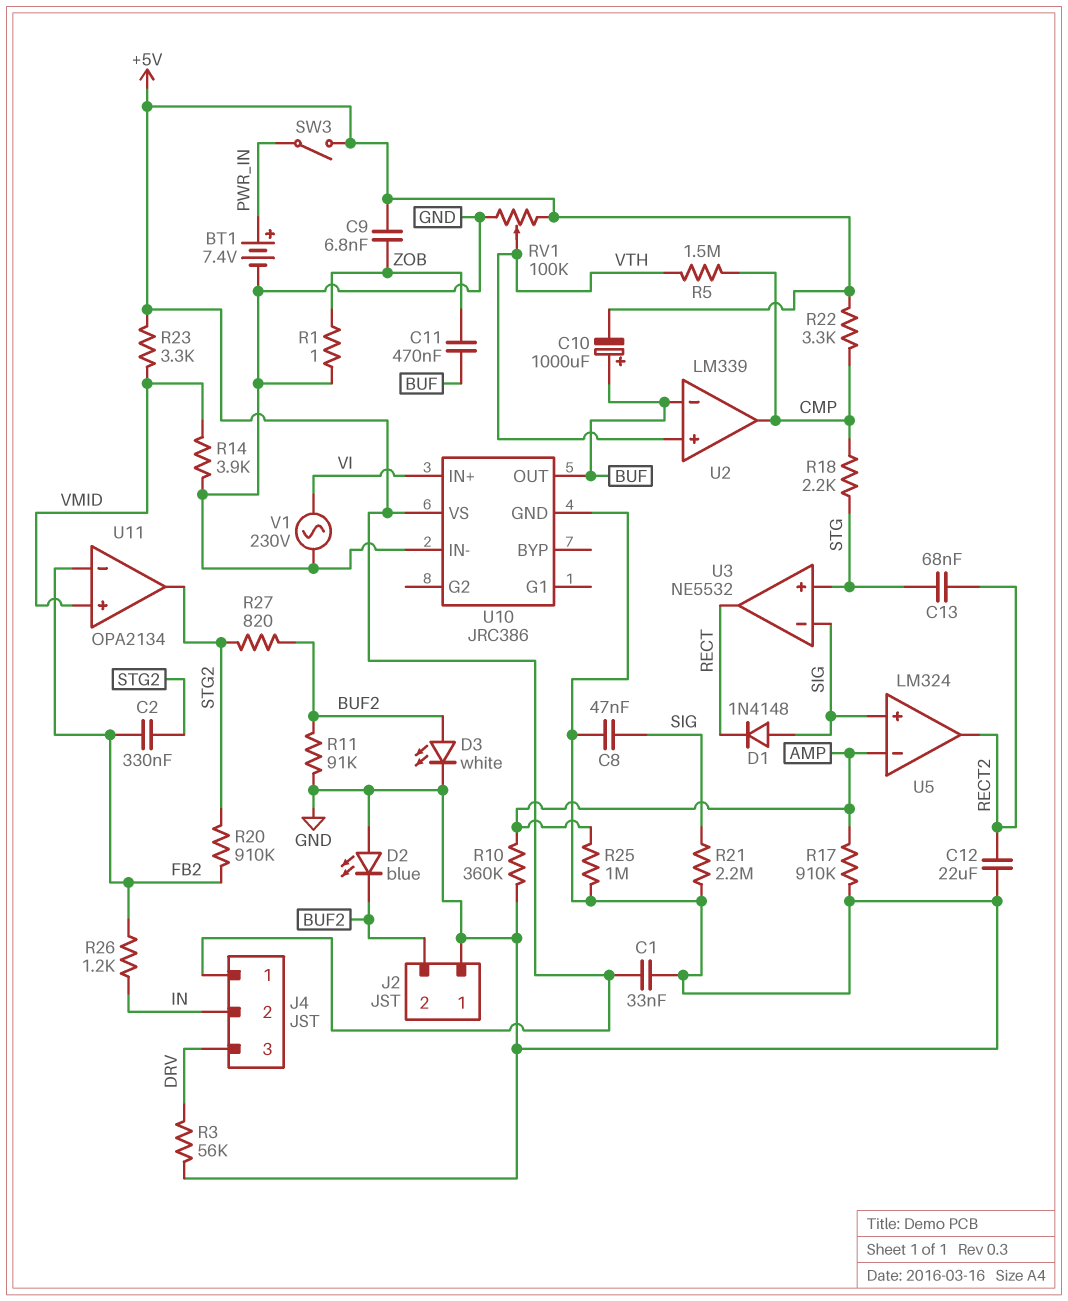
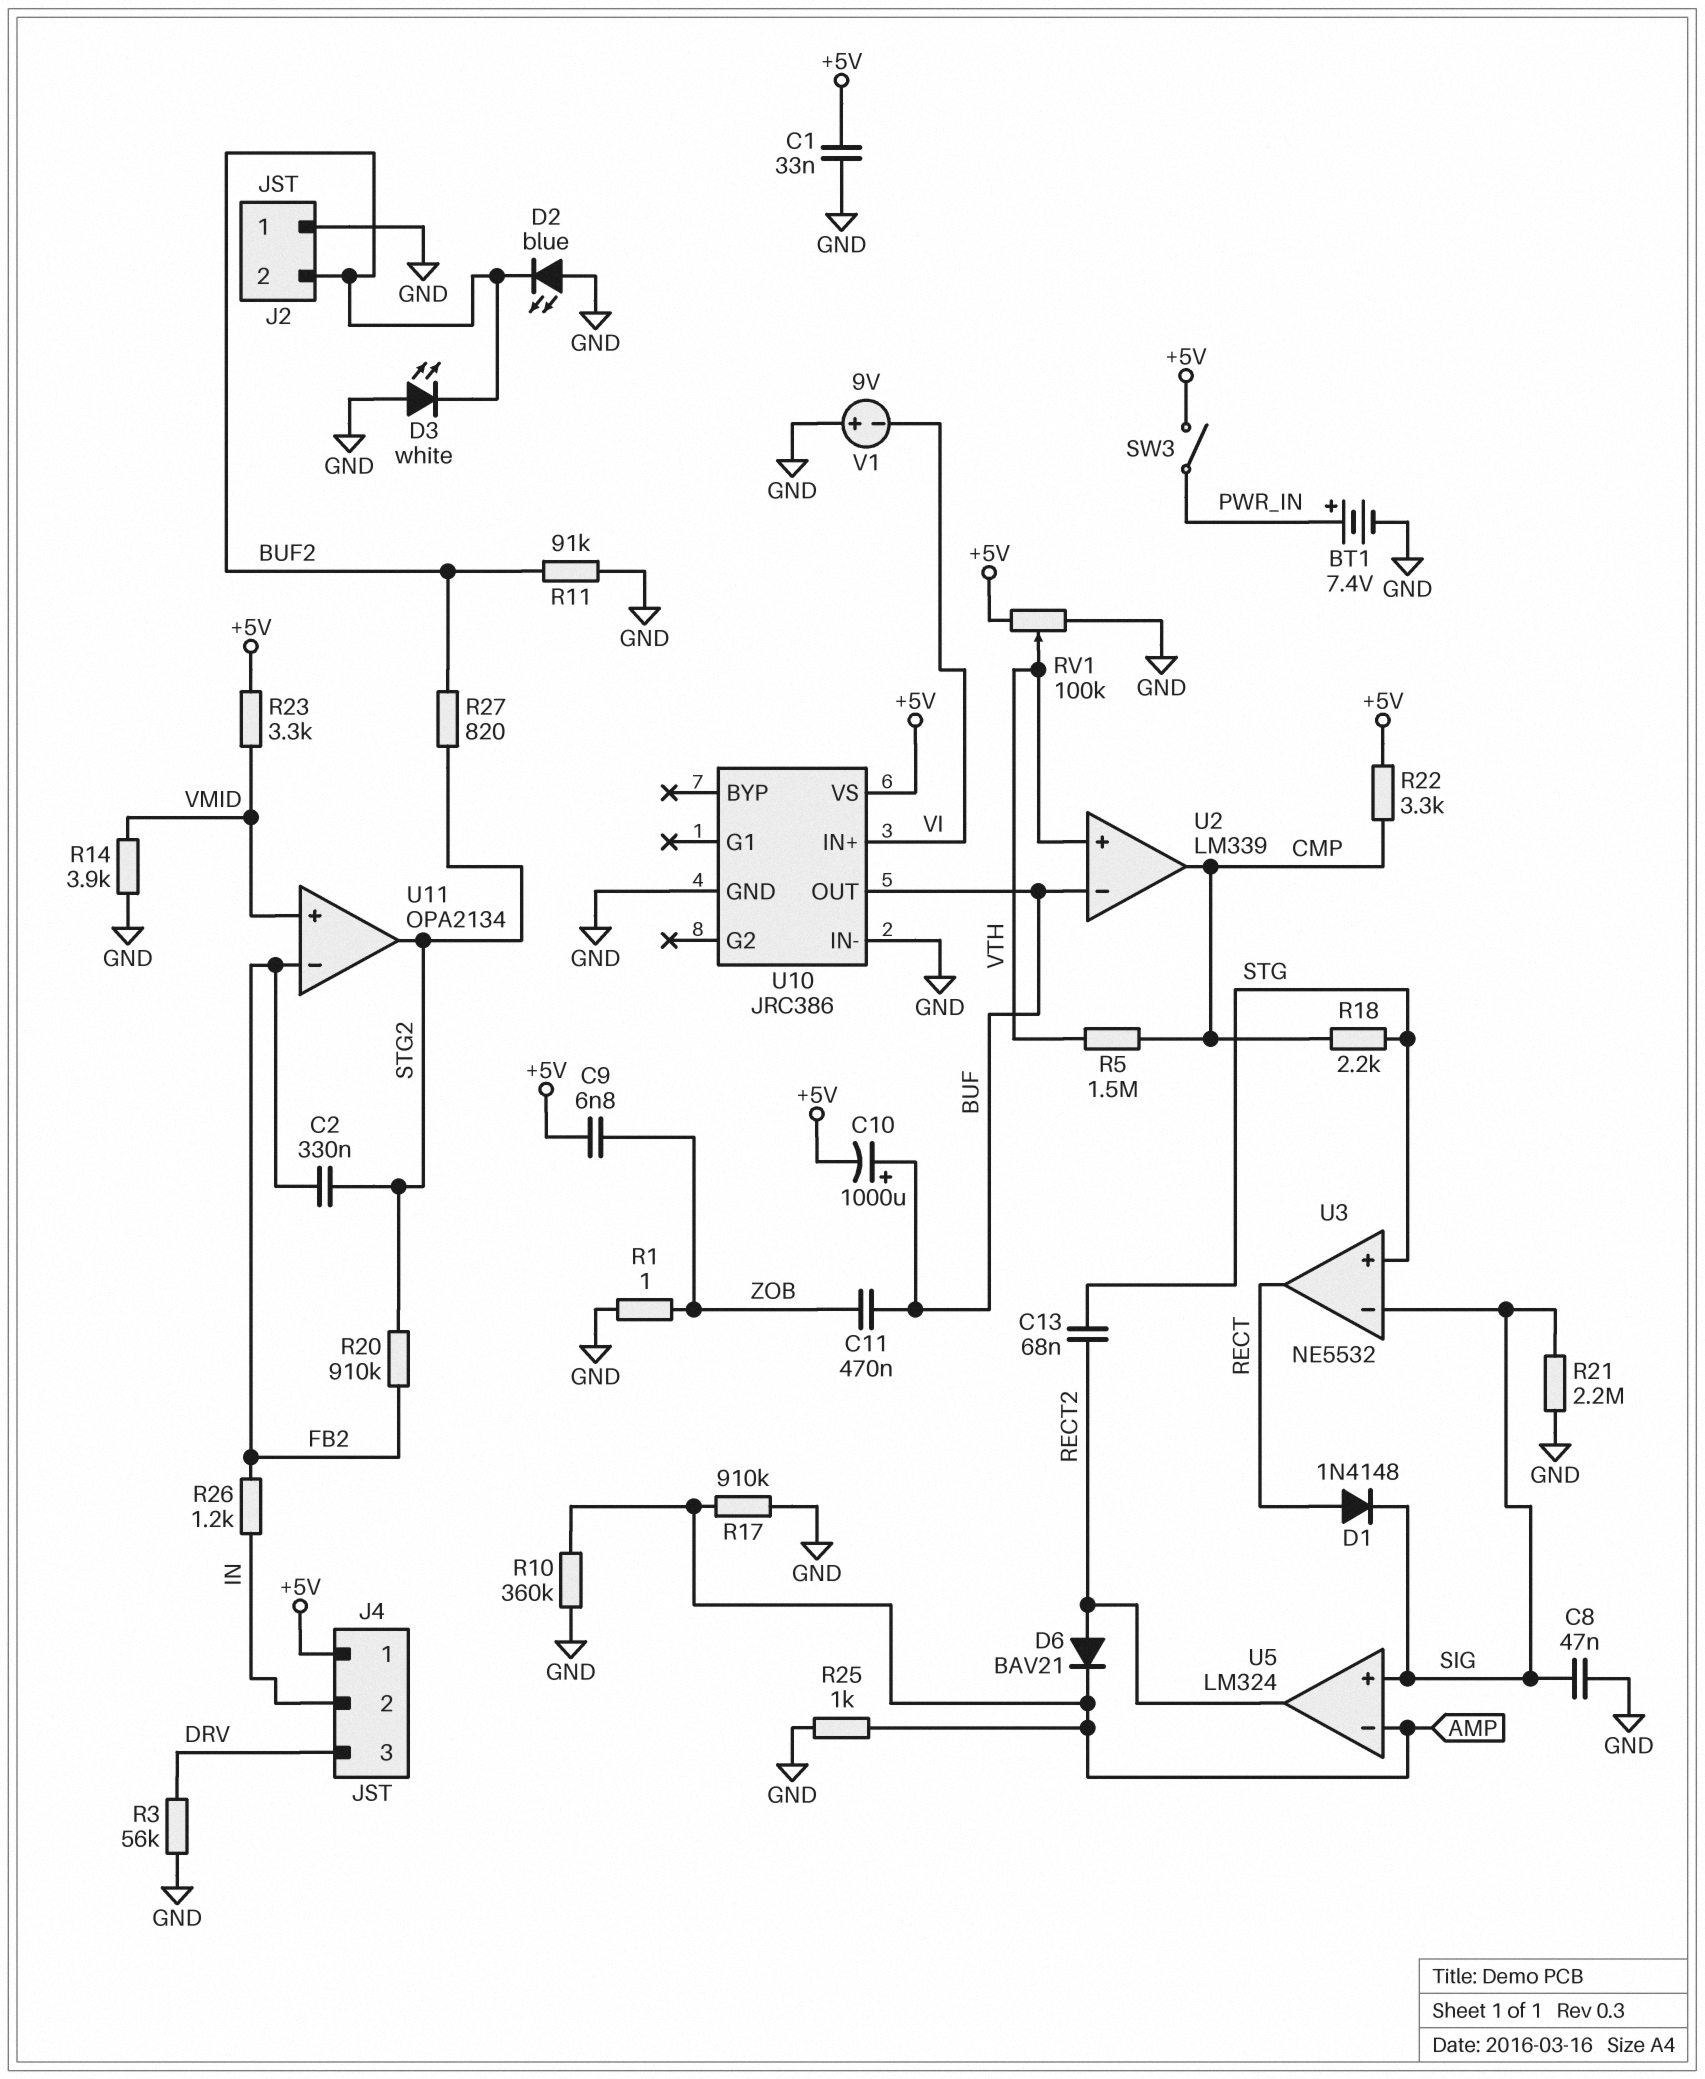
C12: 22uF (GND, RECT2) -> none
D1: diode 1N4148 (A SIG, K RECT) -> diode 1N4148 (A RECT, K SIG)
D3: LED white (A BUF2, K GND) -> LED white (A GND, K BUF2)
D6: none -> diode BAV21 (A RECT2, K AMP)
R25: 1M (AMP, GND) -> 1k (AMP, GND)
V1: AC 230V (GND, VI) -> 9V (plus GND, minus VI)

